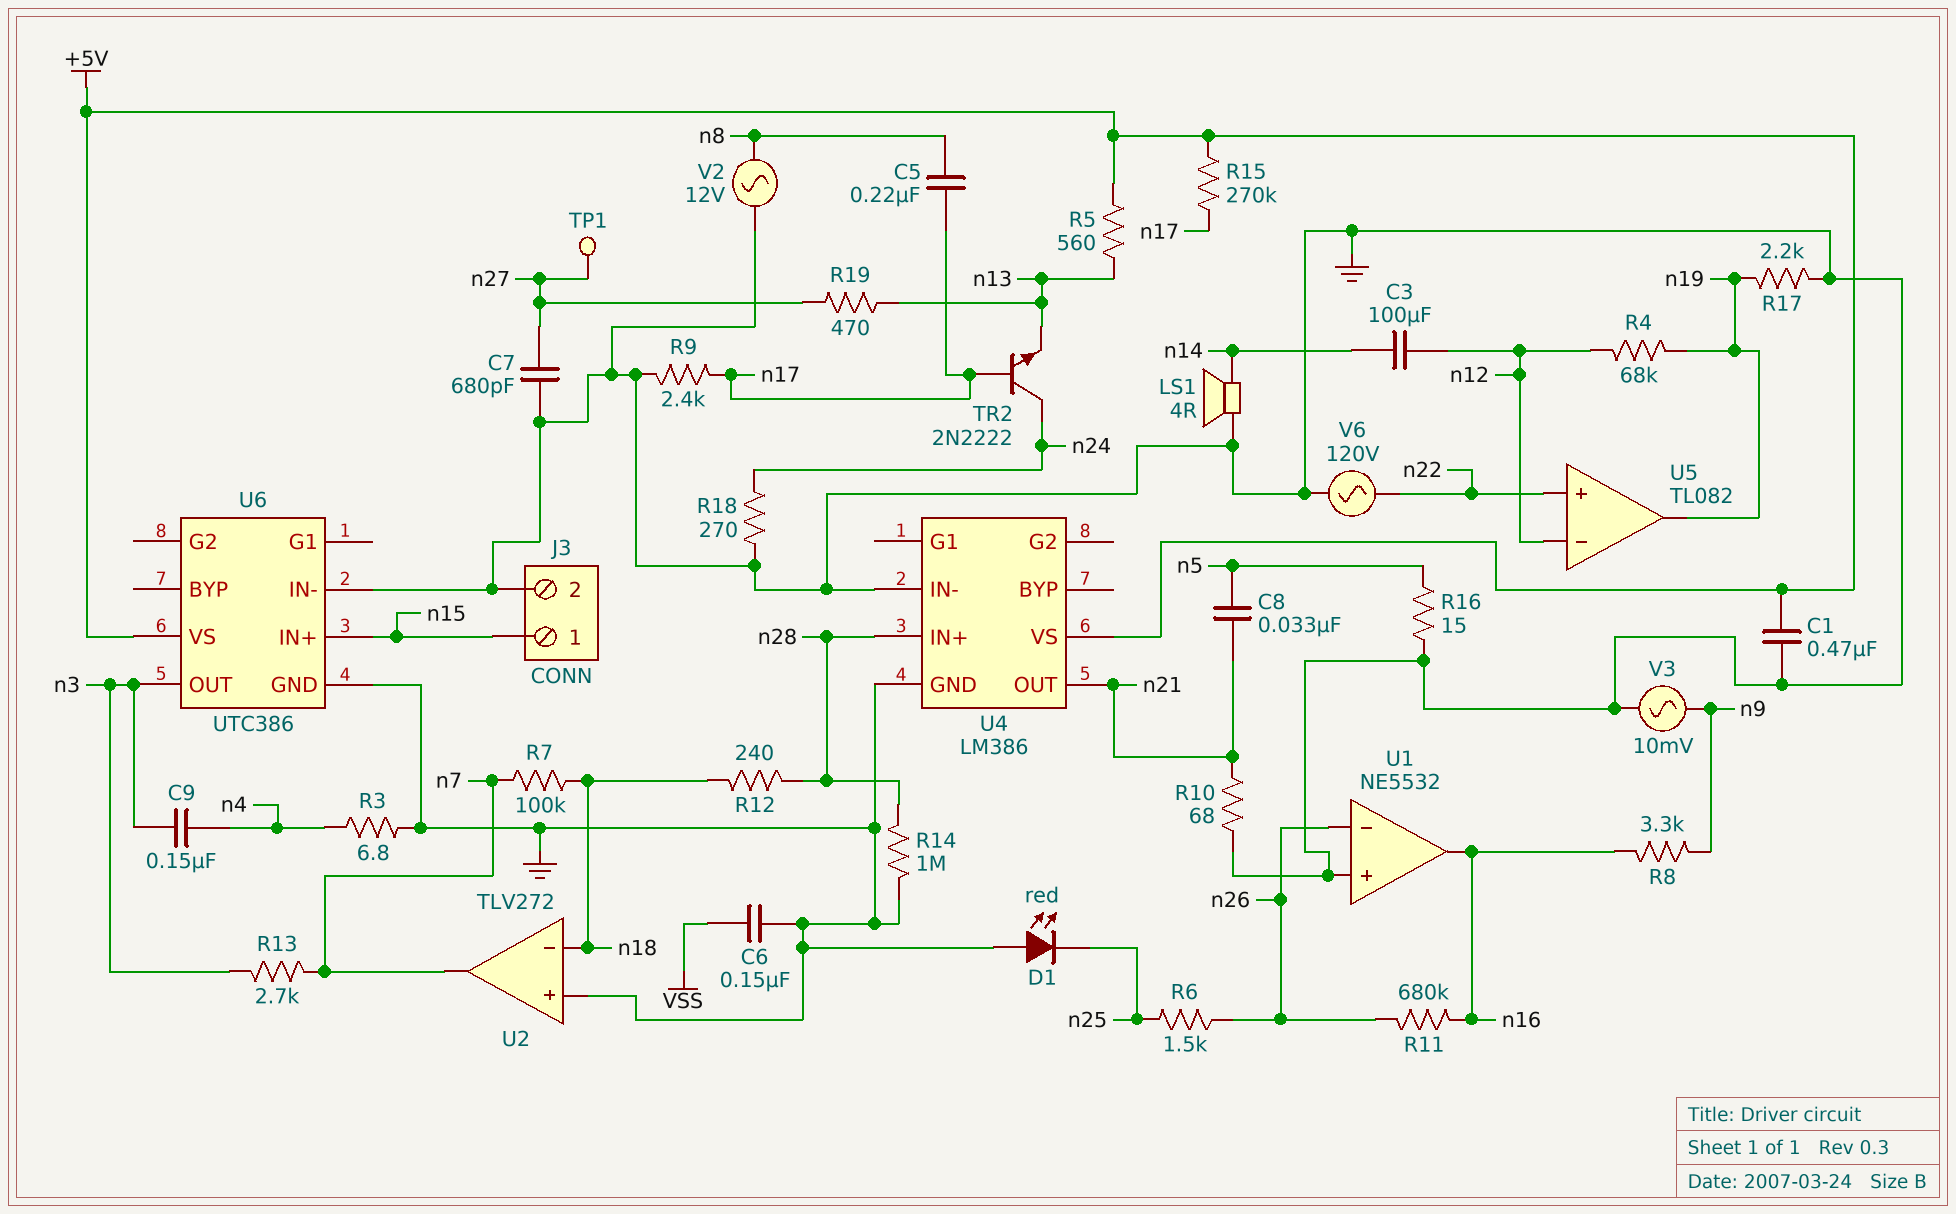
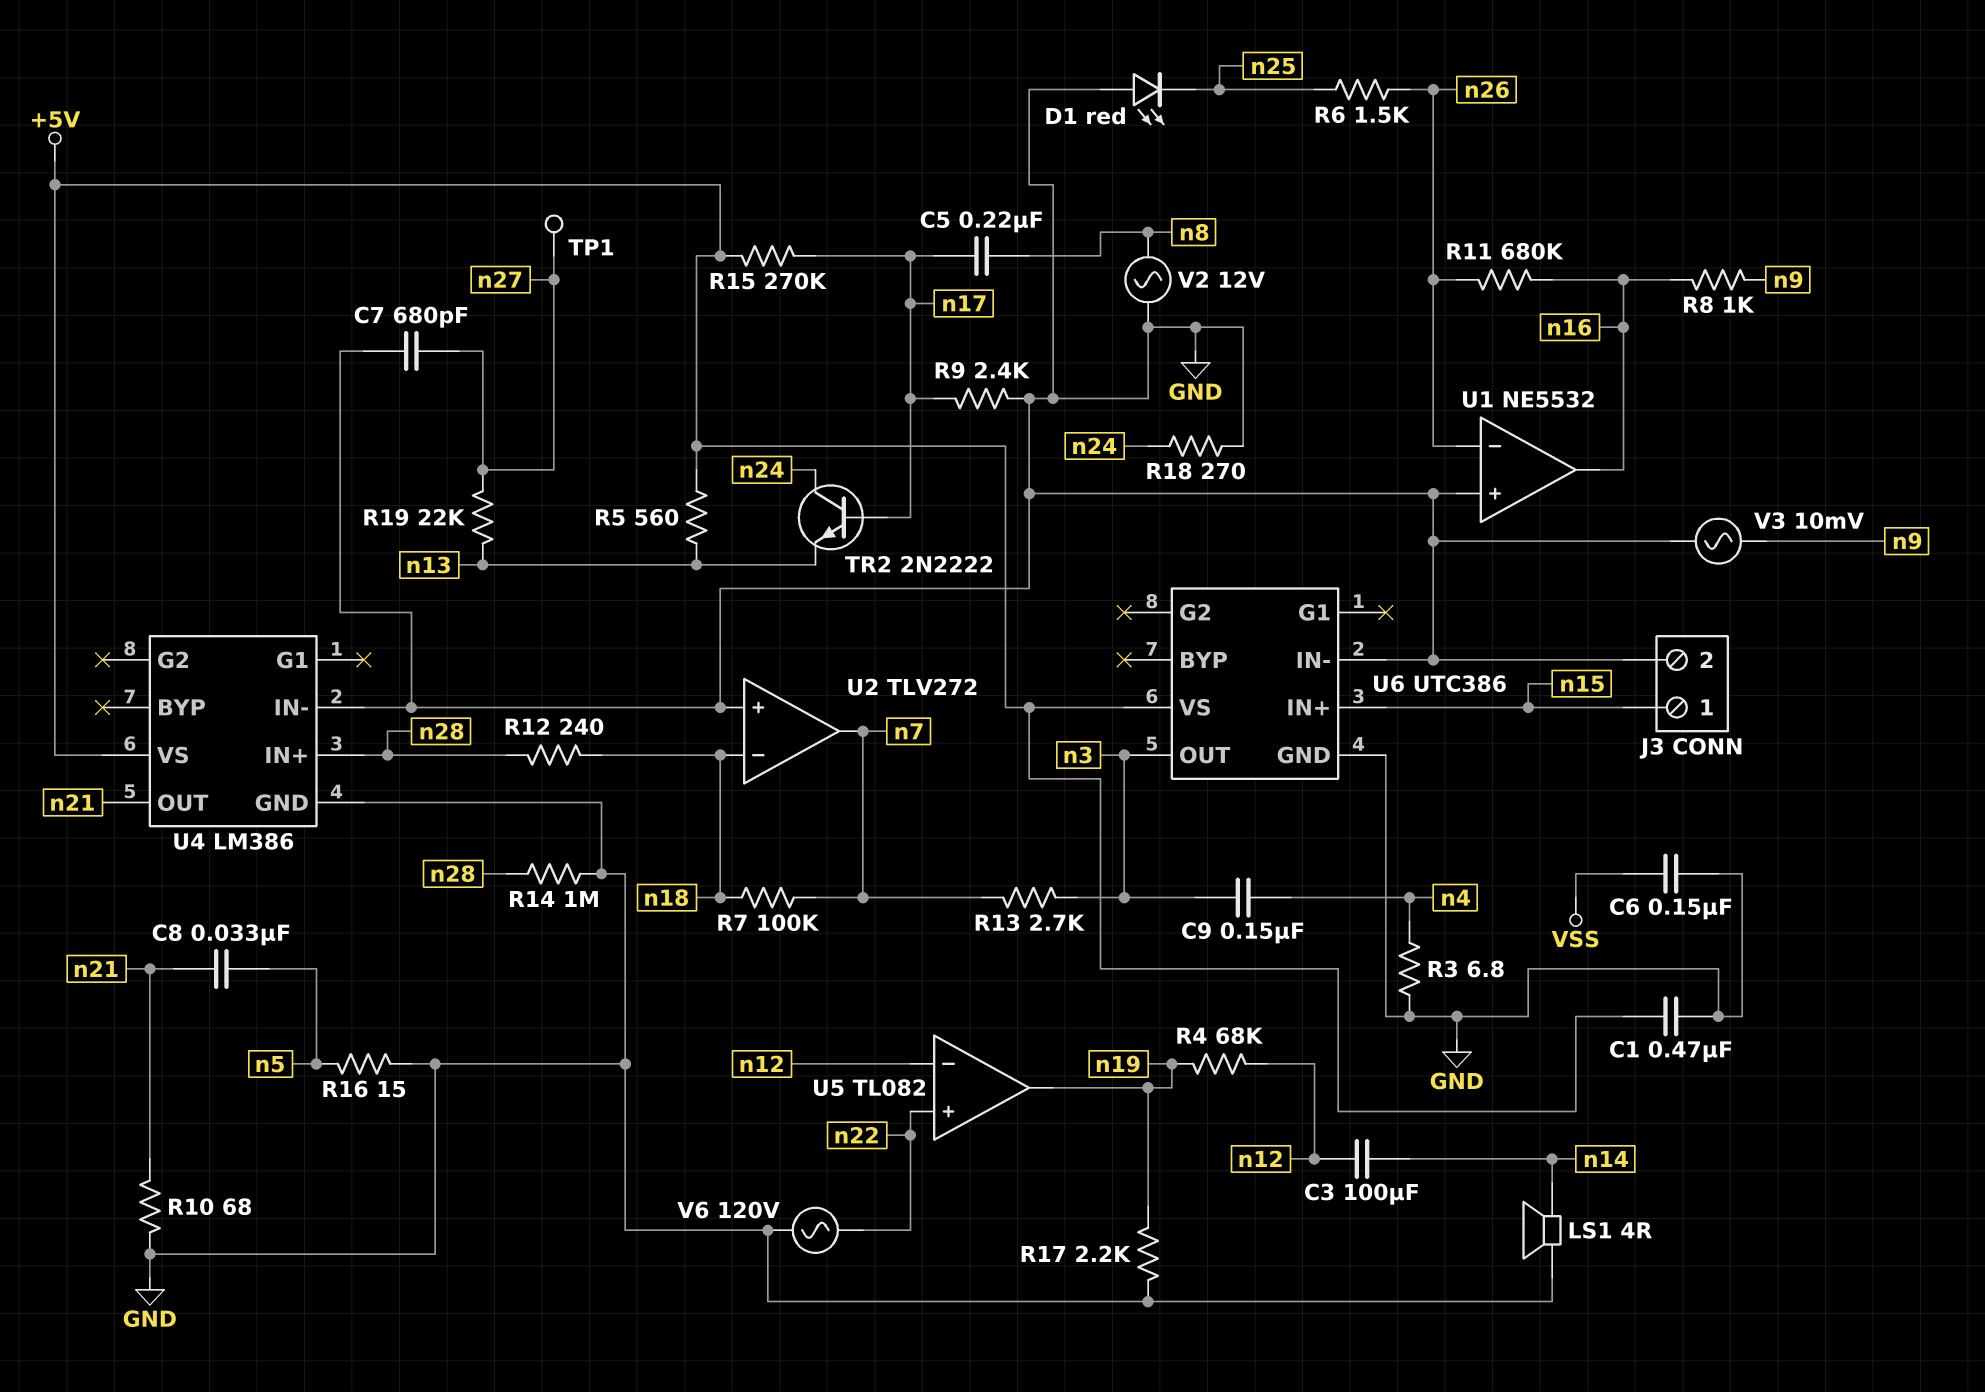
R8: 3.3k (n9, n16) -> 1k (n9, n16)
R19: 470 (n13, n27) -> 22k (n13, n27)

